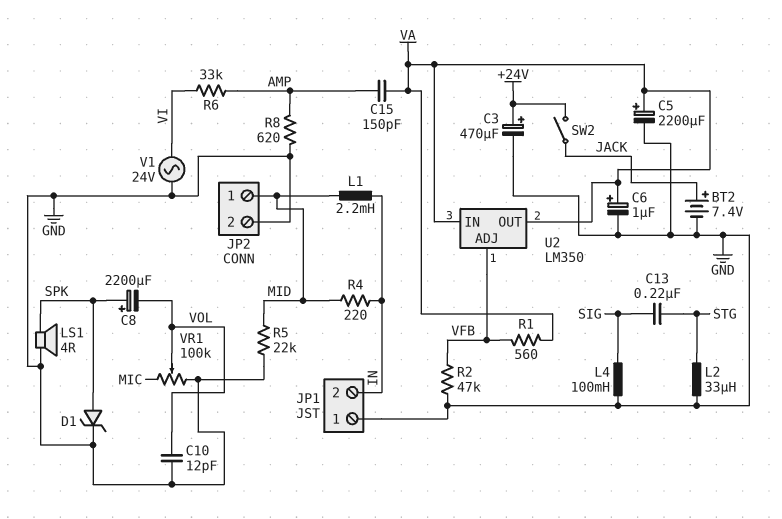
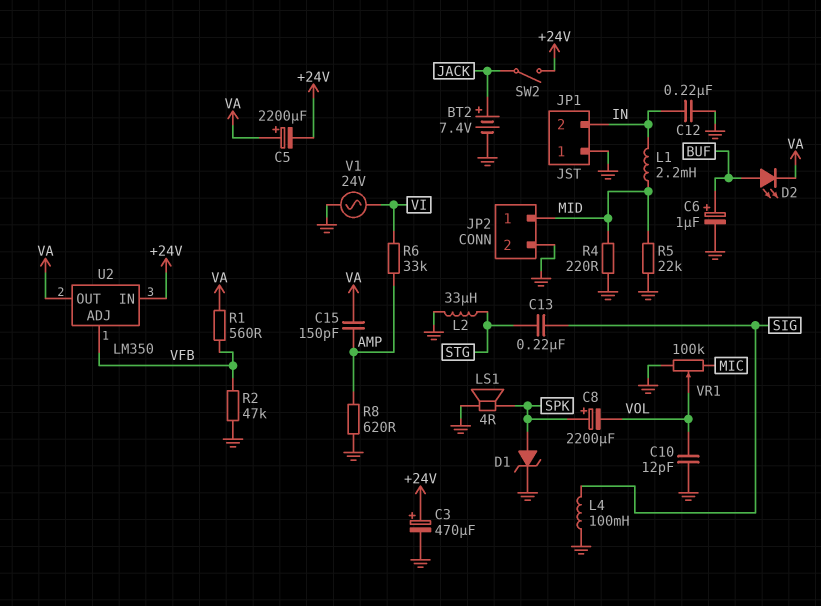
C5: 2200uF (plus VA, minus GND) -> 2200uF (plus VA, minus +24V)
C6: 1uF (plus VA, minus GND) -> 1uF (plus BUF, minus GND)
C12: none -> 220nF (GND, IN)
D2: none -> LED (A BUF, K VA)
R4: 220 (IN, MID) -> 220 (GND, MID)
U2 pin IN: VA -> +24V

